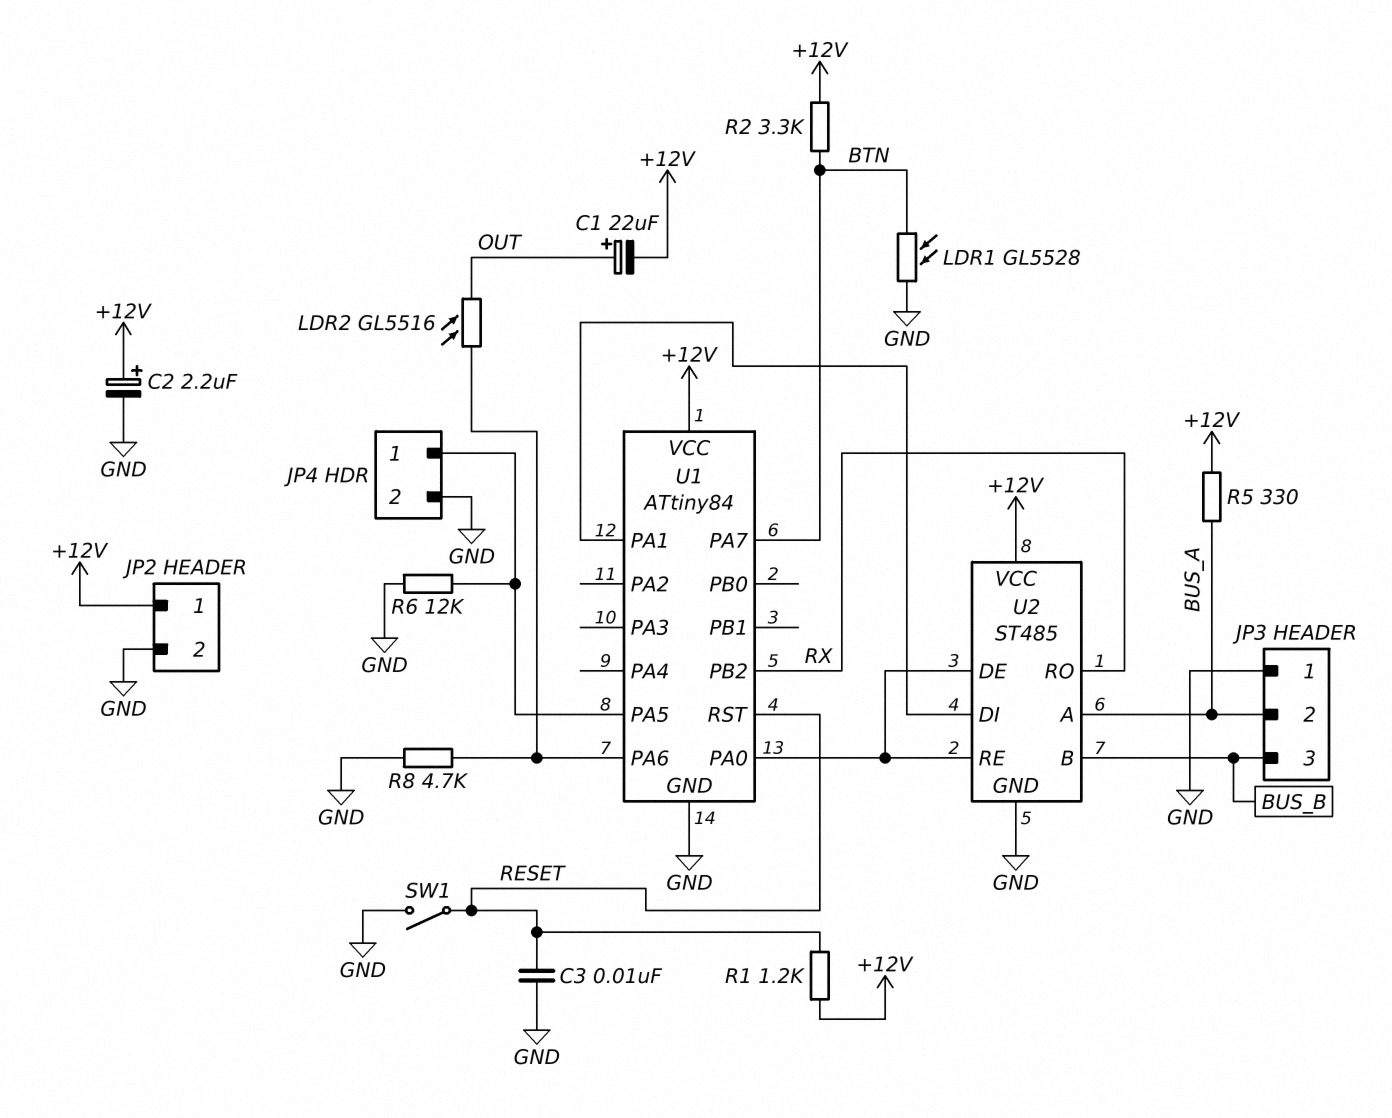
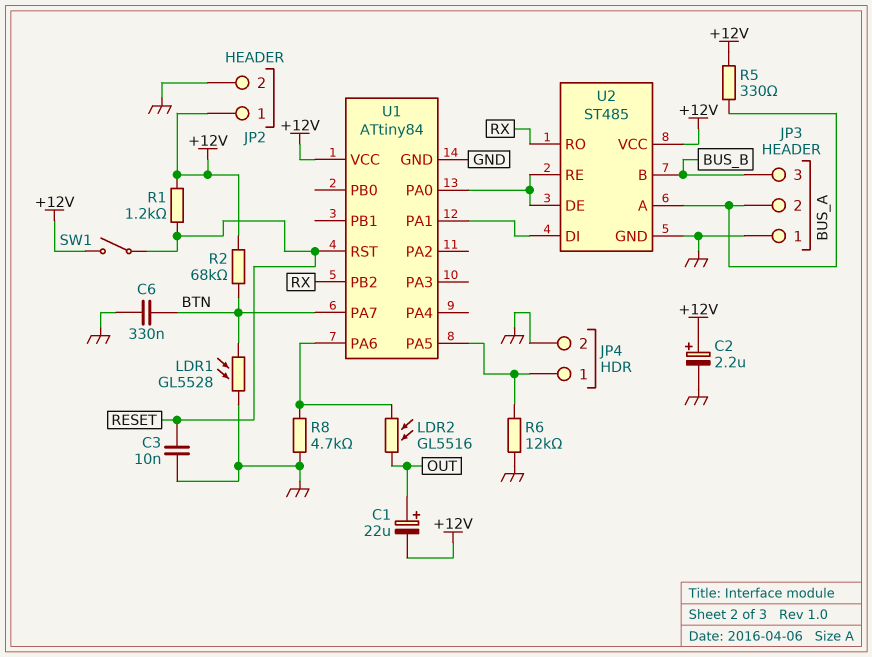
C6: none -> 330nF (BTN, GND)
R2: 3.3k (+12V, BTN) -> 68k (+12V, BTN)
SW1: switch (GND, RESET) -> switch (+12V, RESET)

